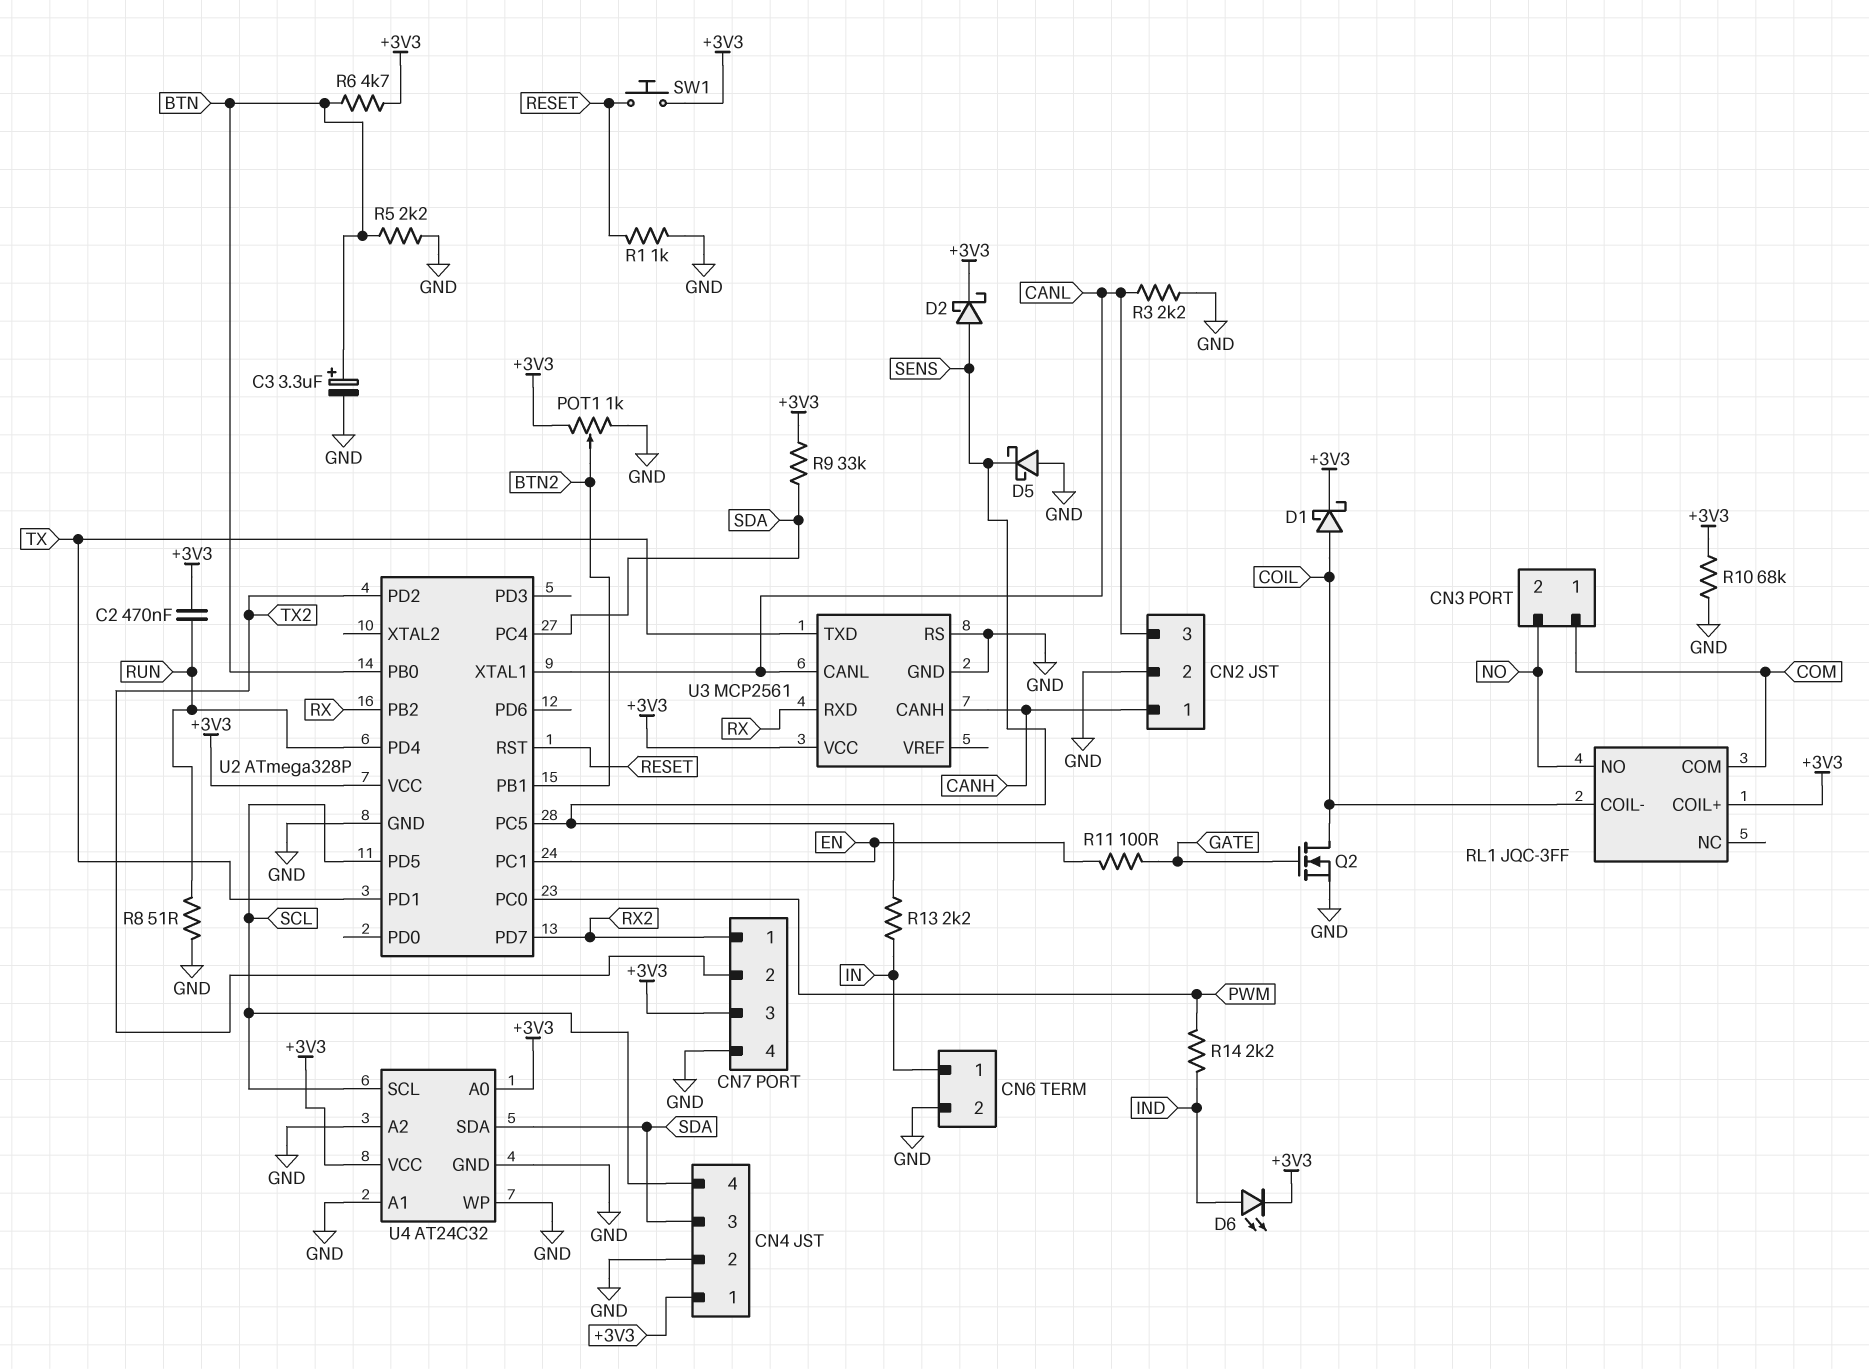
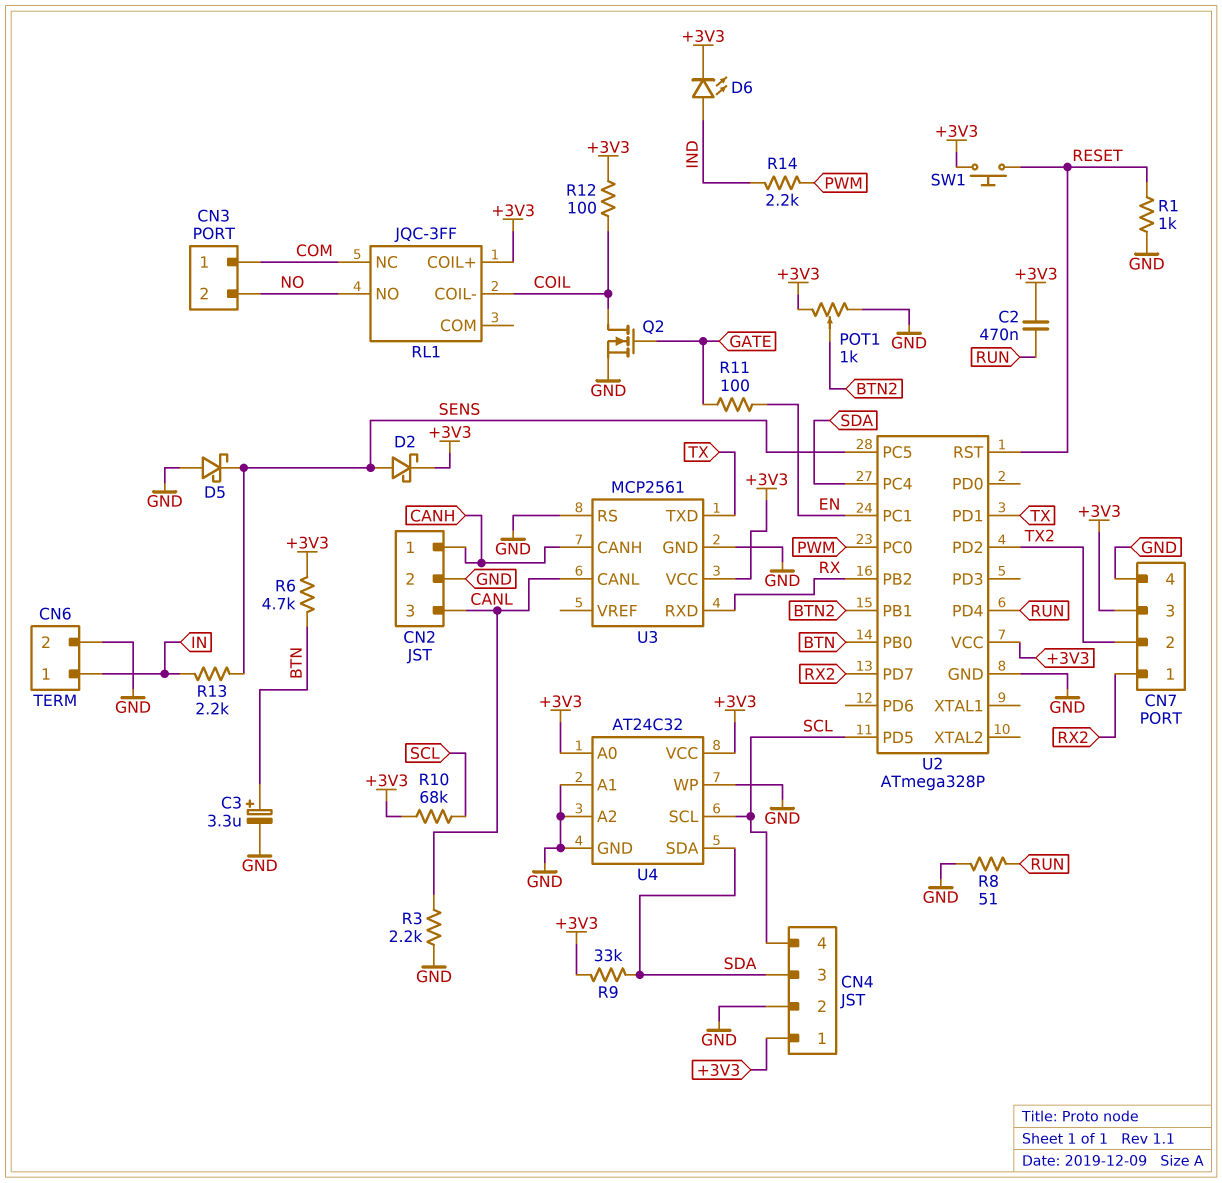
D1: schottky (A COIL, K +3V3) -> none
R5: 2.2k (BTN, GND) -> none
R10: 68k (+3V3, GND) -> 68k (+3V3, SCL)
R12: none -> 100 (+3V3, COIL)
RL1 pin COM: COM -> none
RL1 pin NC: none -> COM
U2 pin XTAL1: CANL -> none

